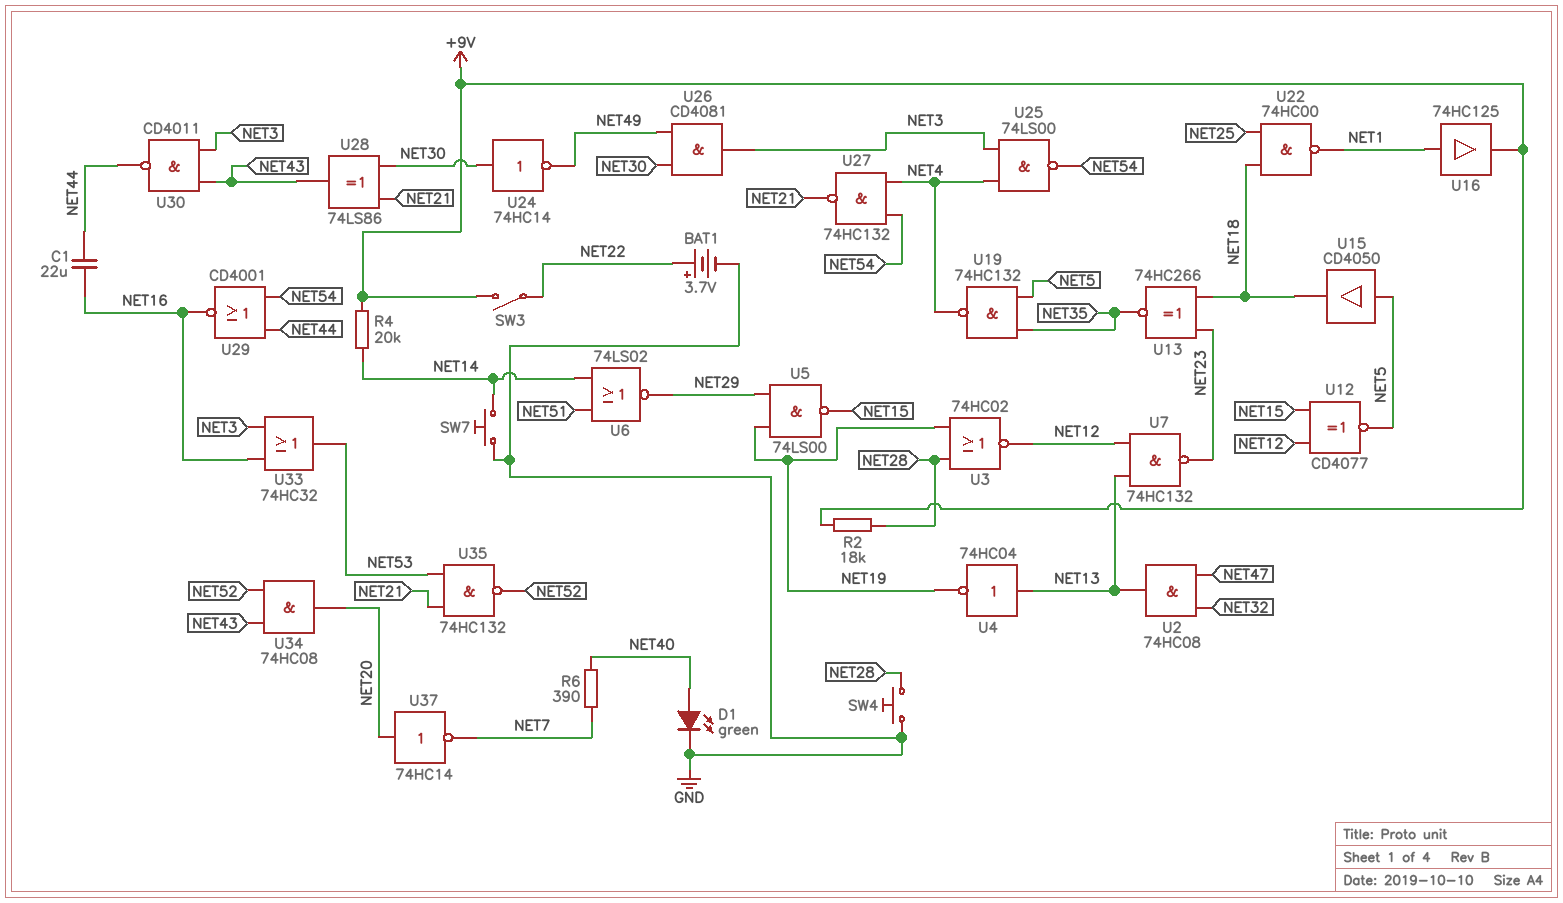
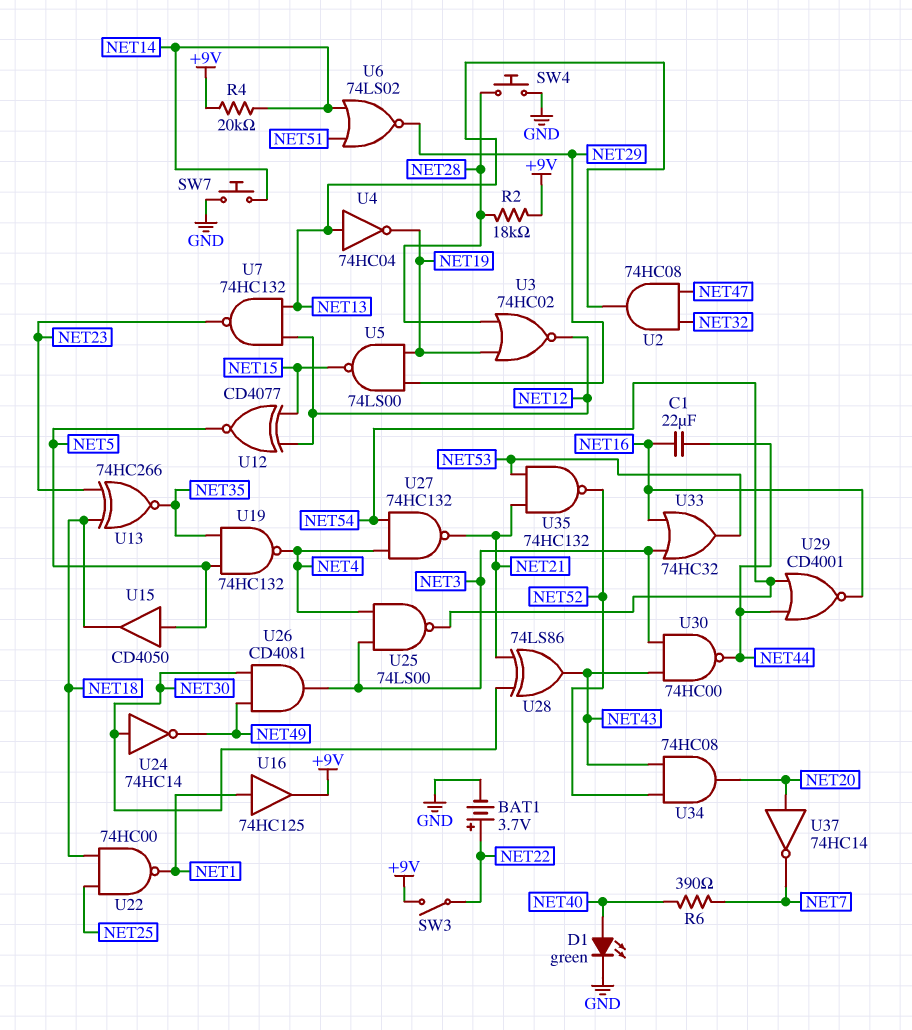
U30: NAND CD4011 (in NET3, in NET43, out NET44) -> NAND 74HC00 (in NET3, in NET43, out NET44)

